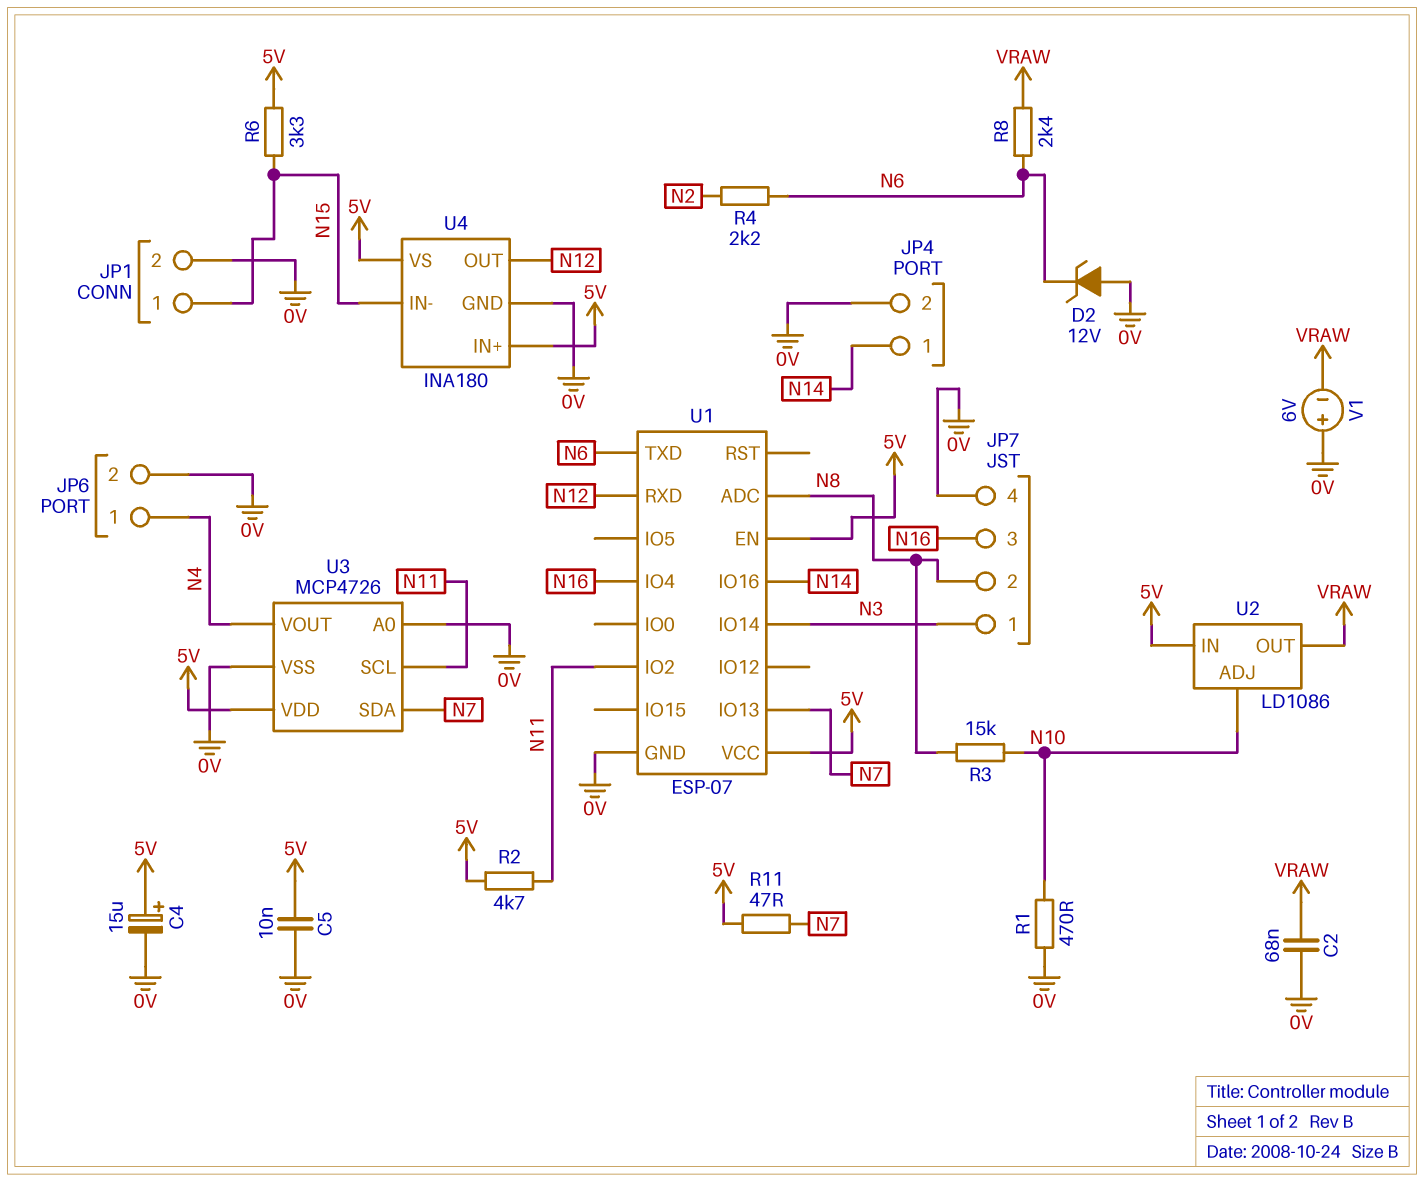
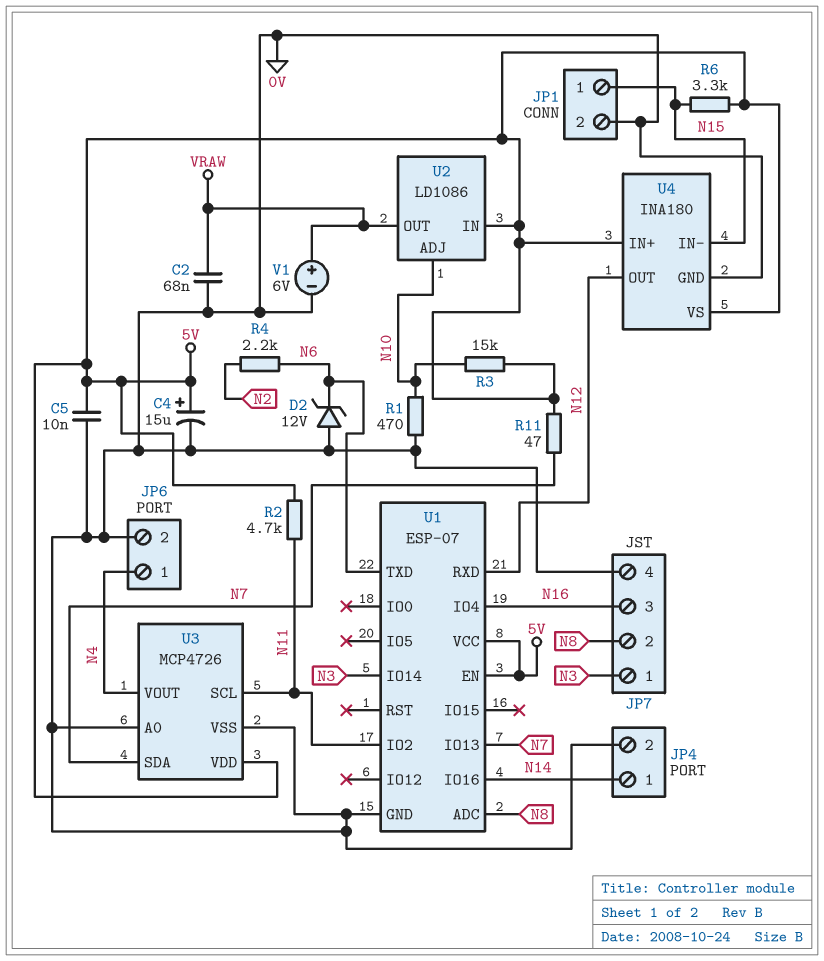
R3: 15k (N8, N10) -> 15k (5V, N10)
R8: 2.4k (N6, VRAW) -> none
V1: 6V (plus 0V, minus VRAW) -> 6V (plus VRAW, minus 0V)

